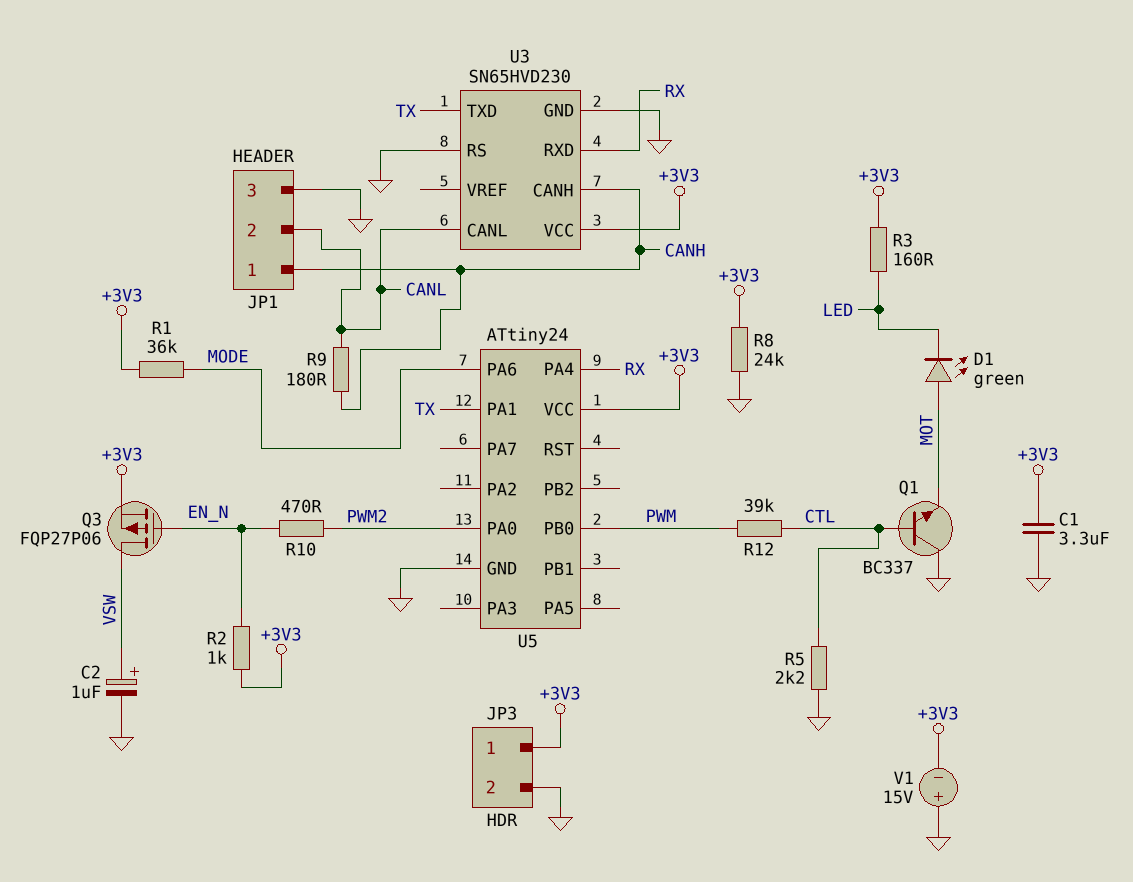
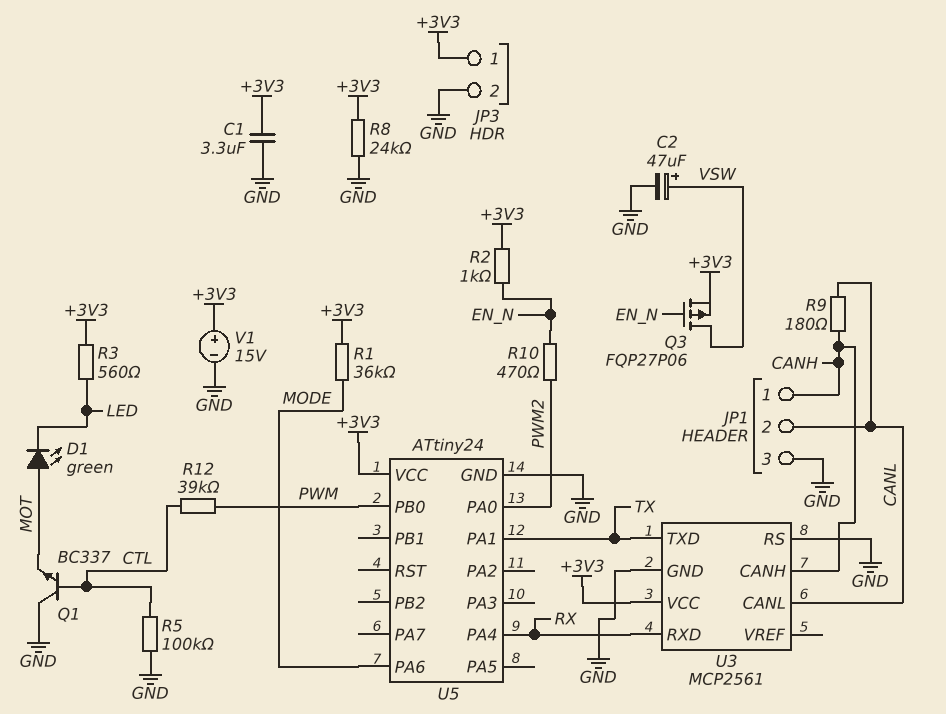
C2: 1uF (plus VSW, minus GND) -> 47uF (plus VSW, minus GND)
R3: 160 (+3V3, LED) -> 560 (+3V3, LED)
R5: 2.2k (CTL, GND) -> 100k (CTL, GND)
U3: SN65HVD230 -> MCP2561
V1: 15V (plus GND, minus +3V3) -> 15V (plus +3V3, minus GND)

